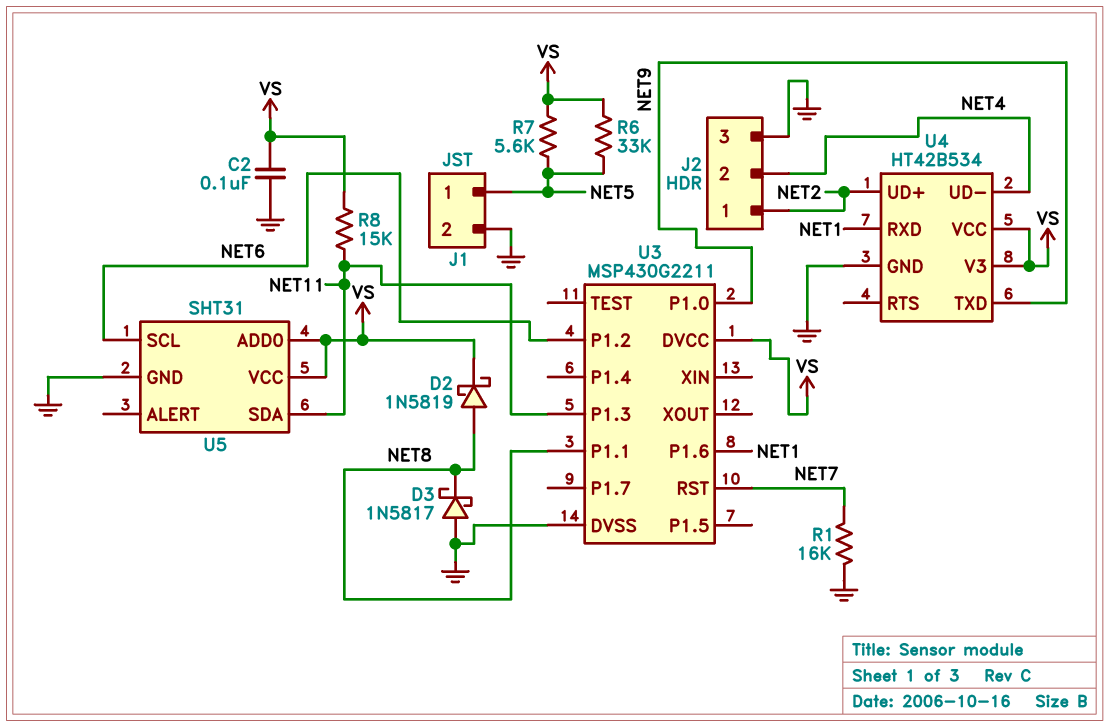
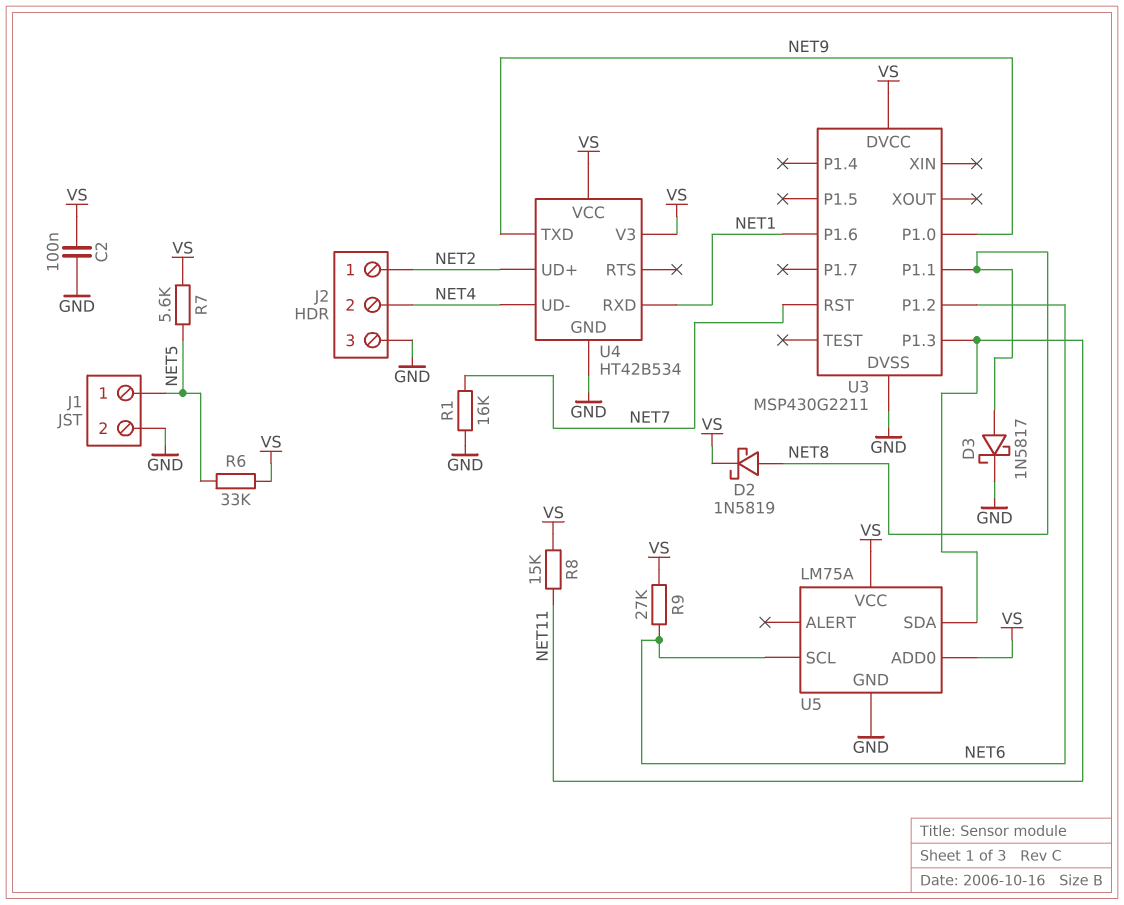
D3: schottky 1N5817 (A GND, K NET8) -> schottky 1N5817 (A NET8, K GND)
R9: none -> 27k (NET6, VS)
U5: SHT31 -> LM75A

